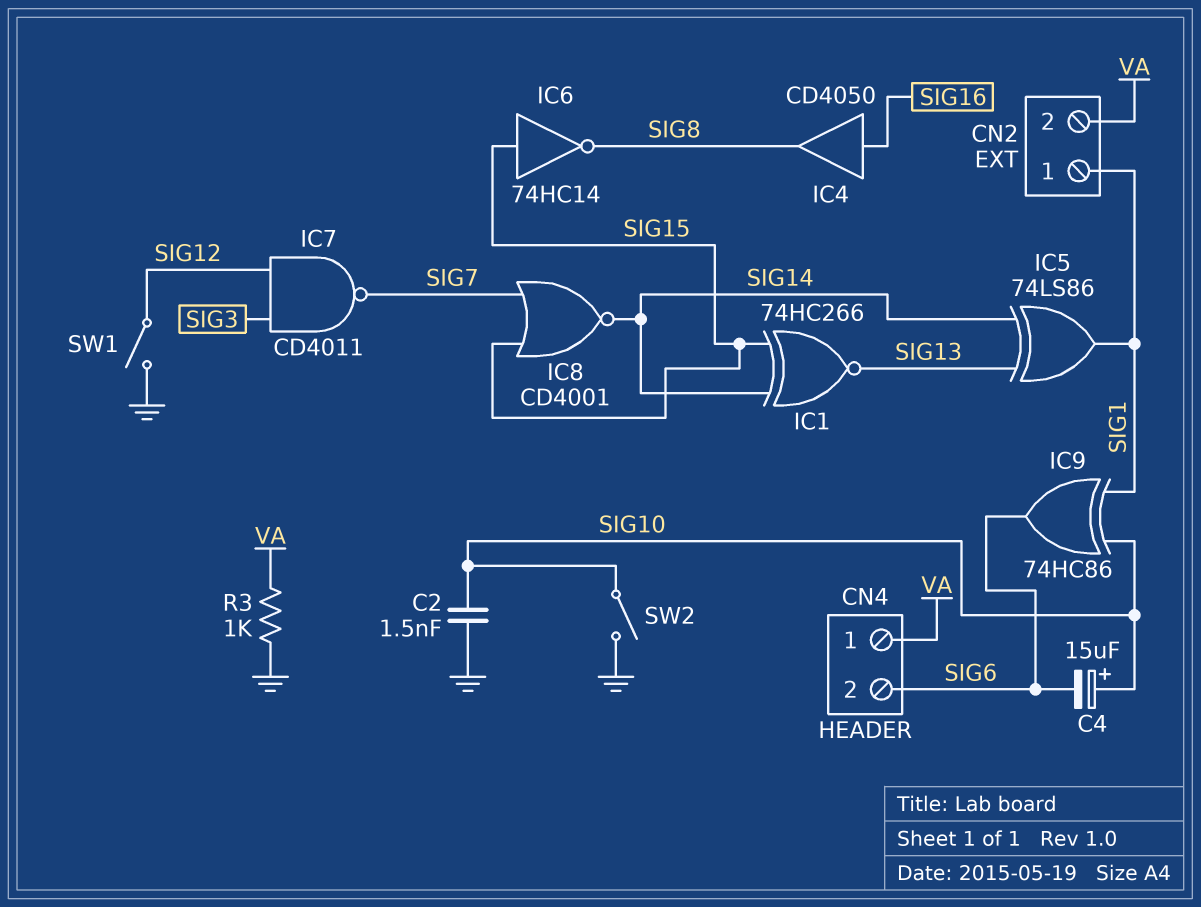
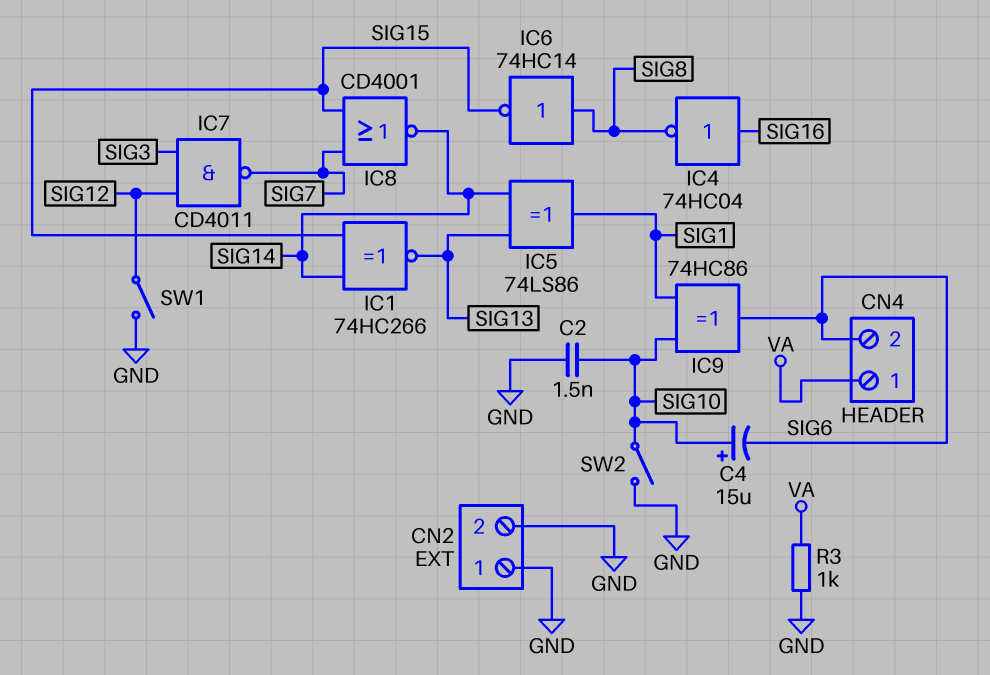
CN2 pin 1: SIG1 -> GND
CN2 pin 2: VA -> GND
IC4: buffer CD4050 (in SIG16, out SIG8) -> NOT 74HC04 (in SIG16, out SIG8)
IC6: NOT 74HC14 (in SIG15, out SIG8) -> NOT 74HC14 (in SIG8, out SIG15)

